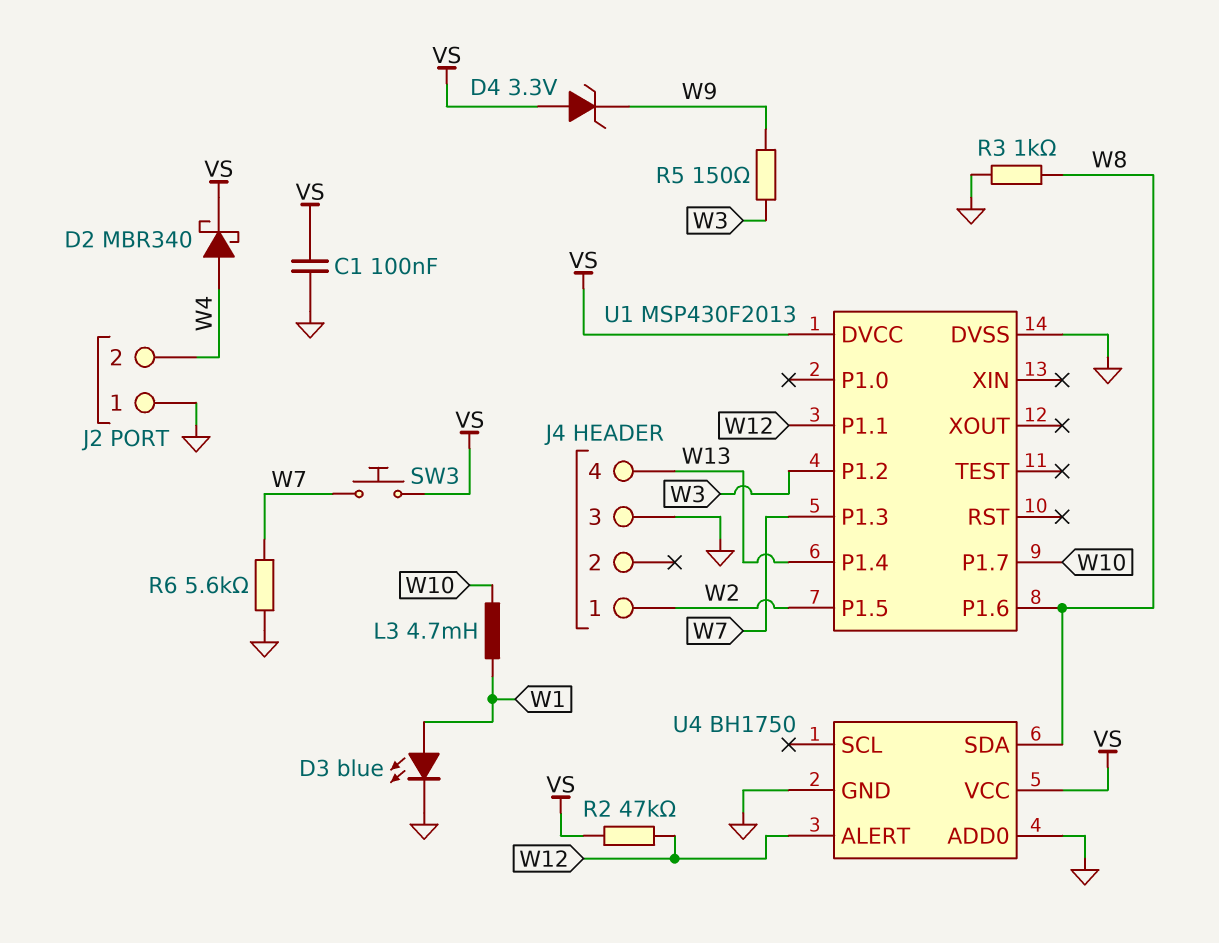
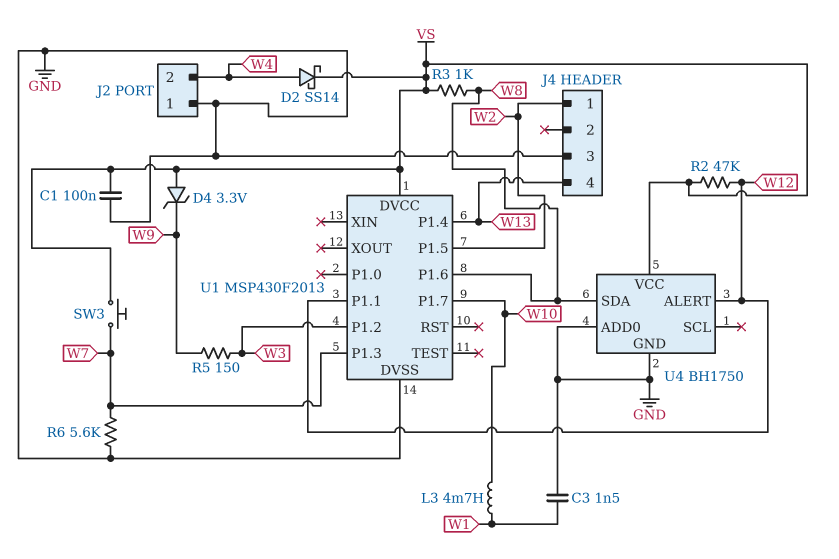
C3: none -> 1.5nF (GND, W1)
D2: schottky MBR340 (A W4, K VS) -> schottky SS14 (A W4, K VS)
D3: LED blue (A W1, K GND) -> none
R3: 1k (GND, W8) -> 1k (VS, W8)

